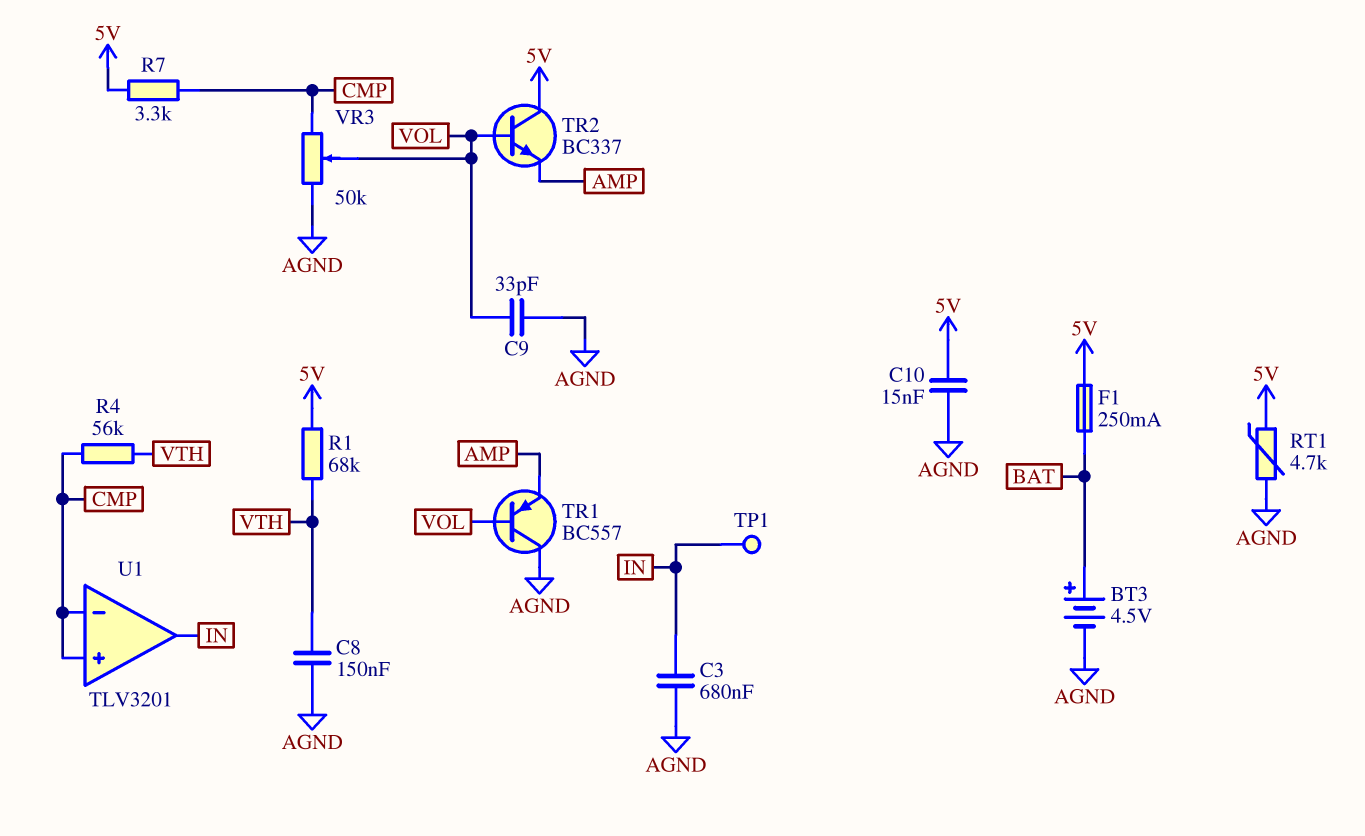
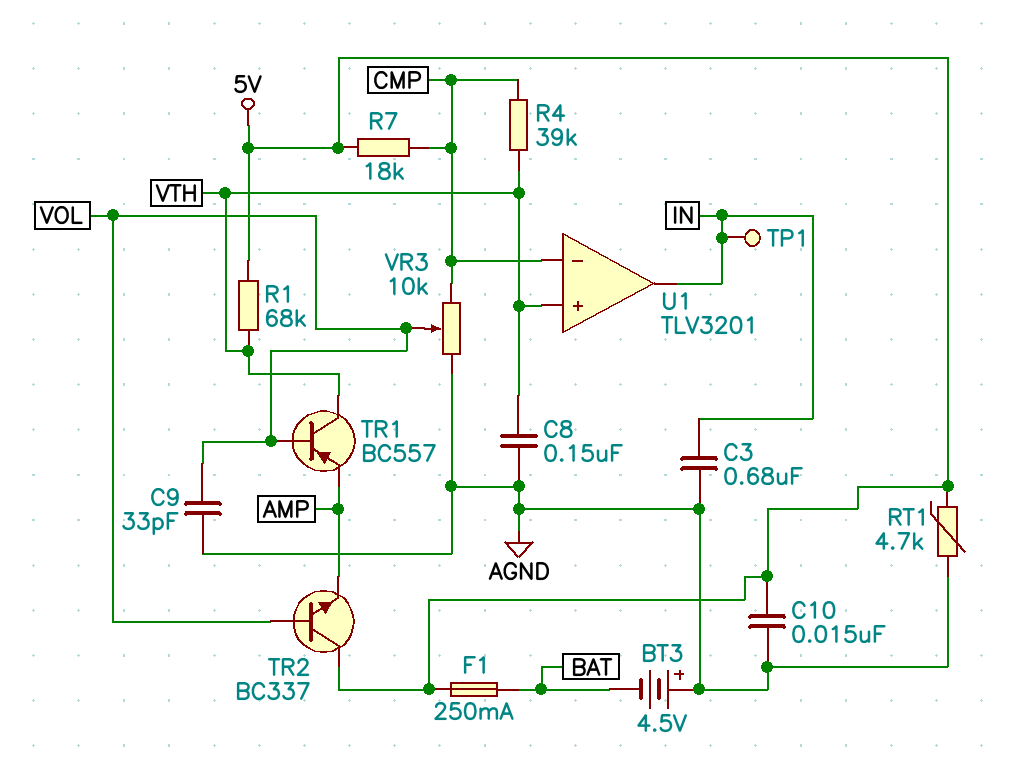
BT3: 4.5V (plus BAT, minus AGND) -> 4.5V (plus AGND, minus BAT)
R4: 56k (CMP, VTH) -> 39k (CMP, VTH)
R7: 3.3k (5V, CMP) -> 18k (5V, CMP)
TR1: PNP BC557 (B VOL, C AGND, E AMP) -> PNP BC557 (B VOL, C VTH, E AMP)
U1 pin in+: CMP -> VTH
VR3: 50k (AGND, CMP, wiper VOL) -> 10k (AGND, CMP, wiper VOL)

